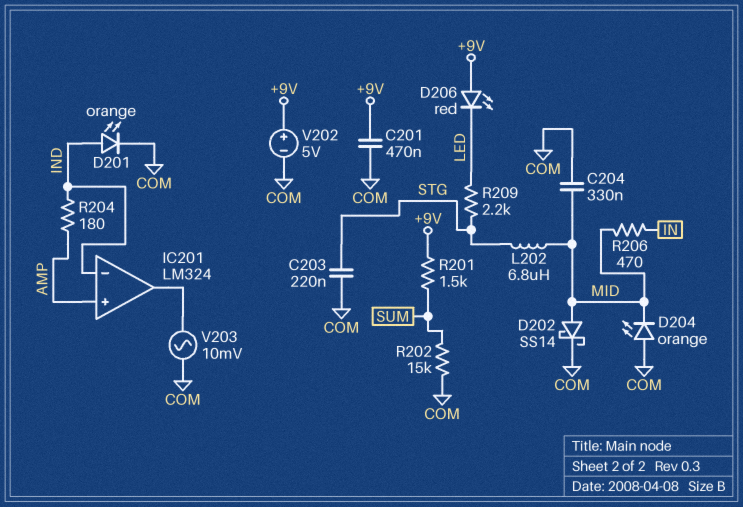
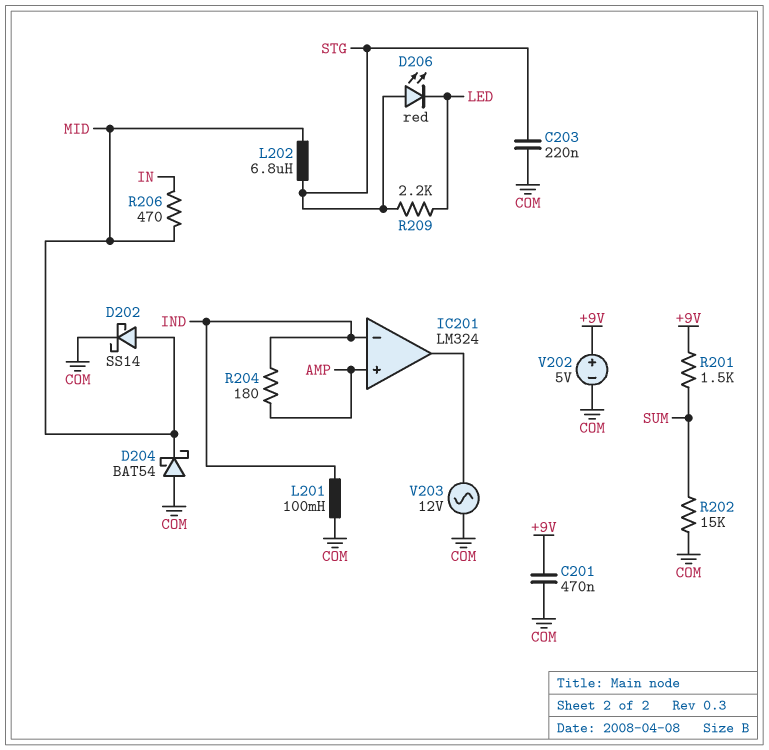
C204: 330nF (COM, MID) -> none
D201: LED orange (A IND, K COM) -> none
D204: LED orange (A COM, K MID) -> schottky BAT54 (A COM, K MID)
D206: LED red (A +9V, K LED) -> LED red (A STG, K LED)
L201: none -> 100mH (COM, IND)
V203: AC 10mV (COM, IC201/out) -> AC 12V (COM, IC201/out)

